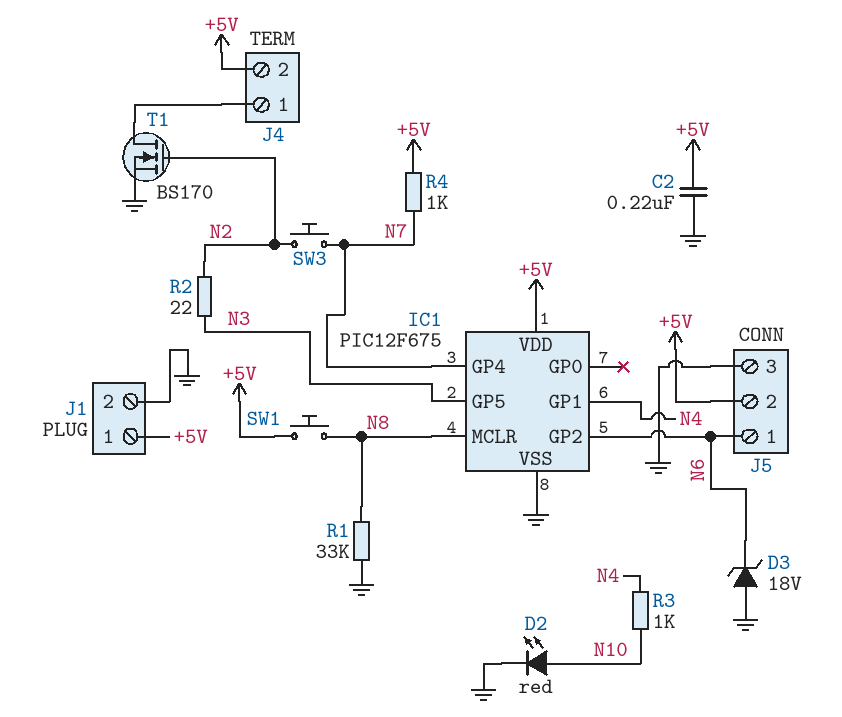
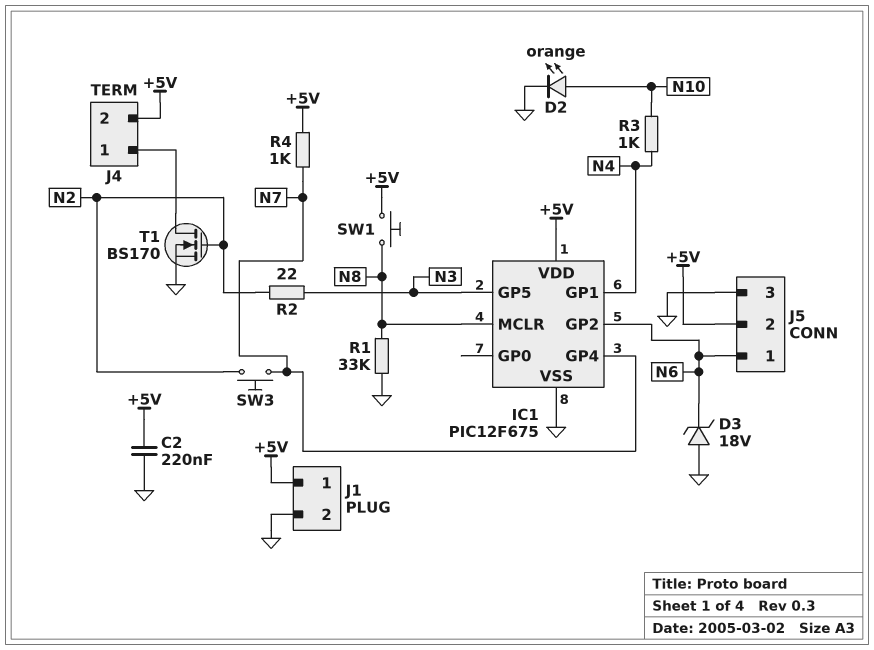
D2: LED red (A N10, K GND) -> LED orange (A N10, K GND)

